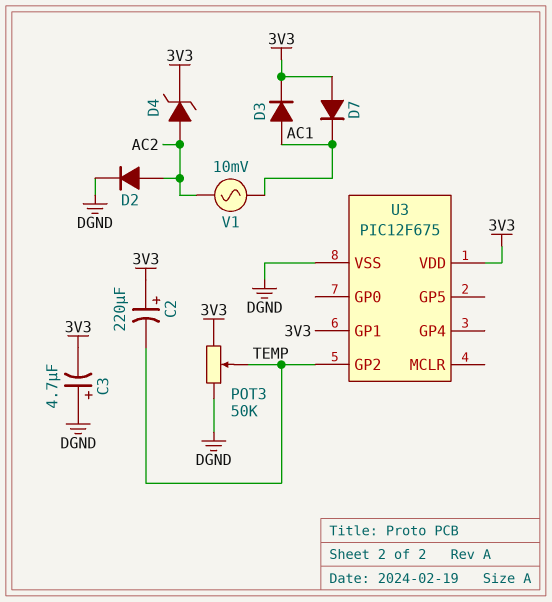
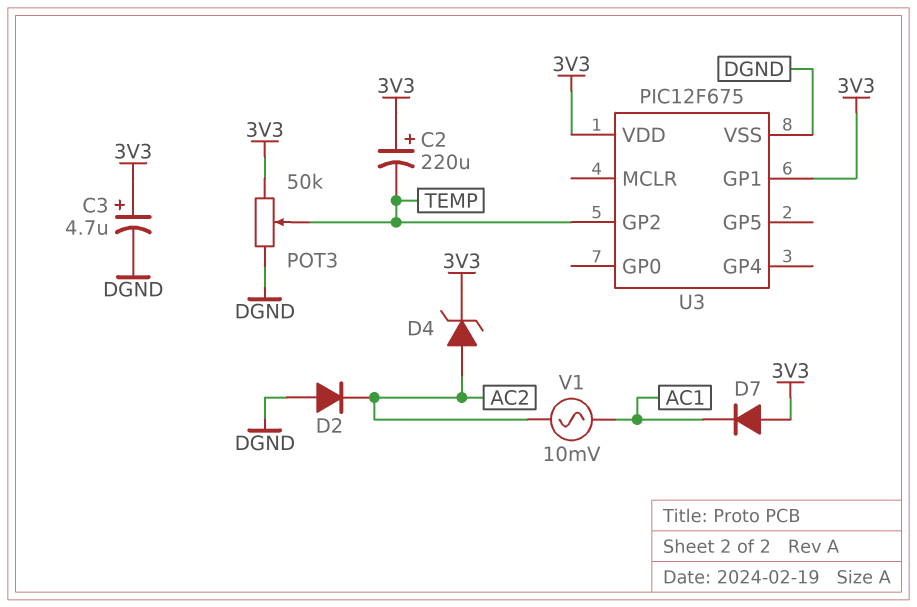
C3: 4.7uF (plus DGND, minus 3V3) -> 4.7uF (plus 3V3, minus DGND)
D2: diode (A AC2, K DGND) -> diode (A DGND, K AC2)
D3: diode (A AC1, K 3V3) -> none

